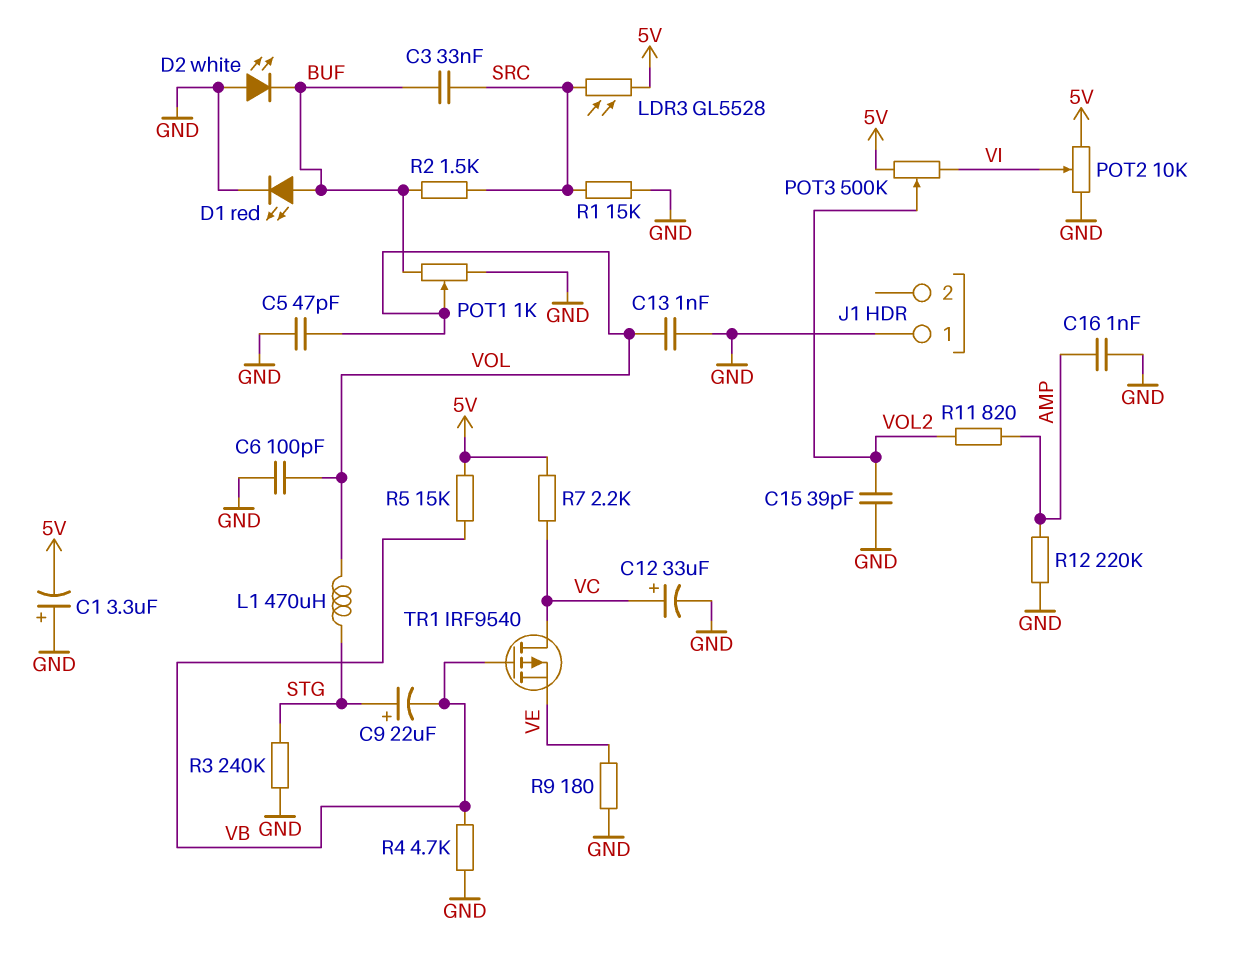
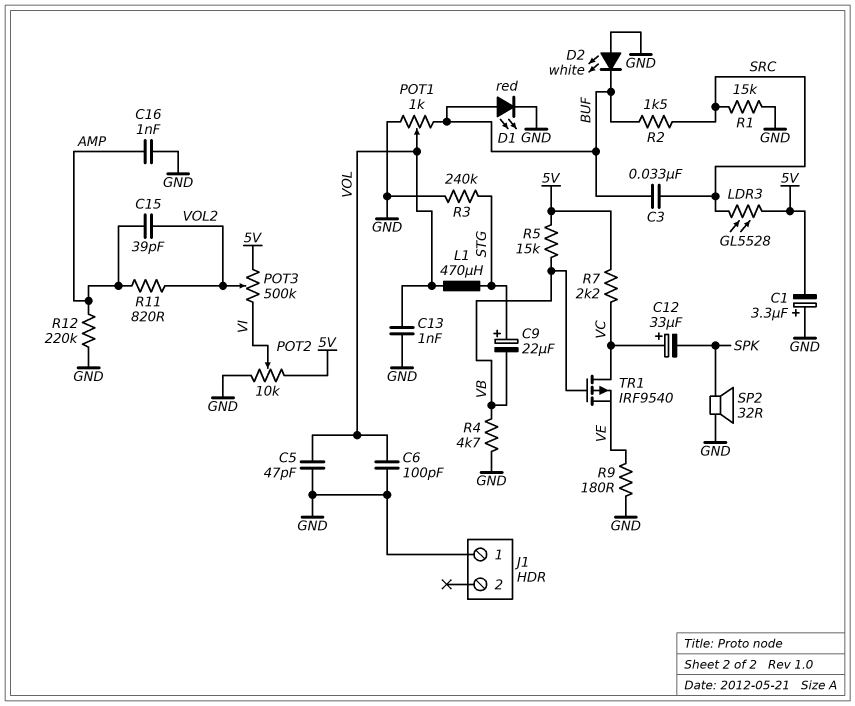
C12: 33uF (plus VC, minus GND) -> 33uF (plus VC, minus SPK)
C15: 39pF (GND, VOL2) -> 39pF (AMP, VOL2)
SP2: none -> speaker 32R (GND, SPK)

